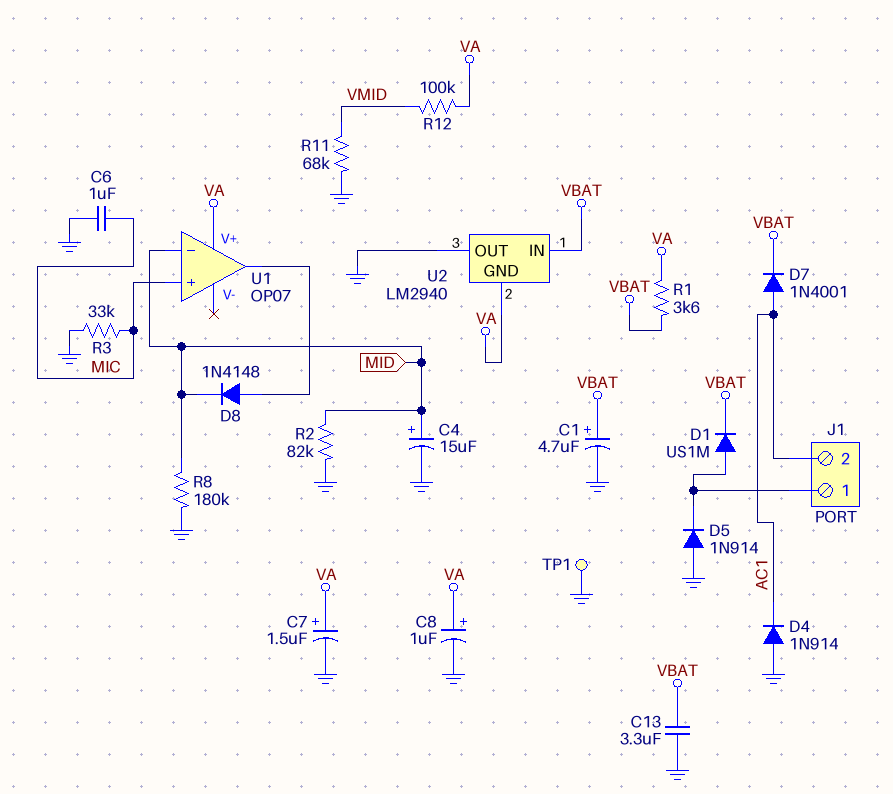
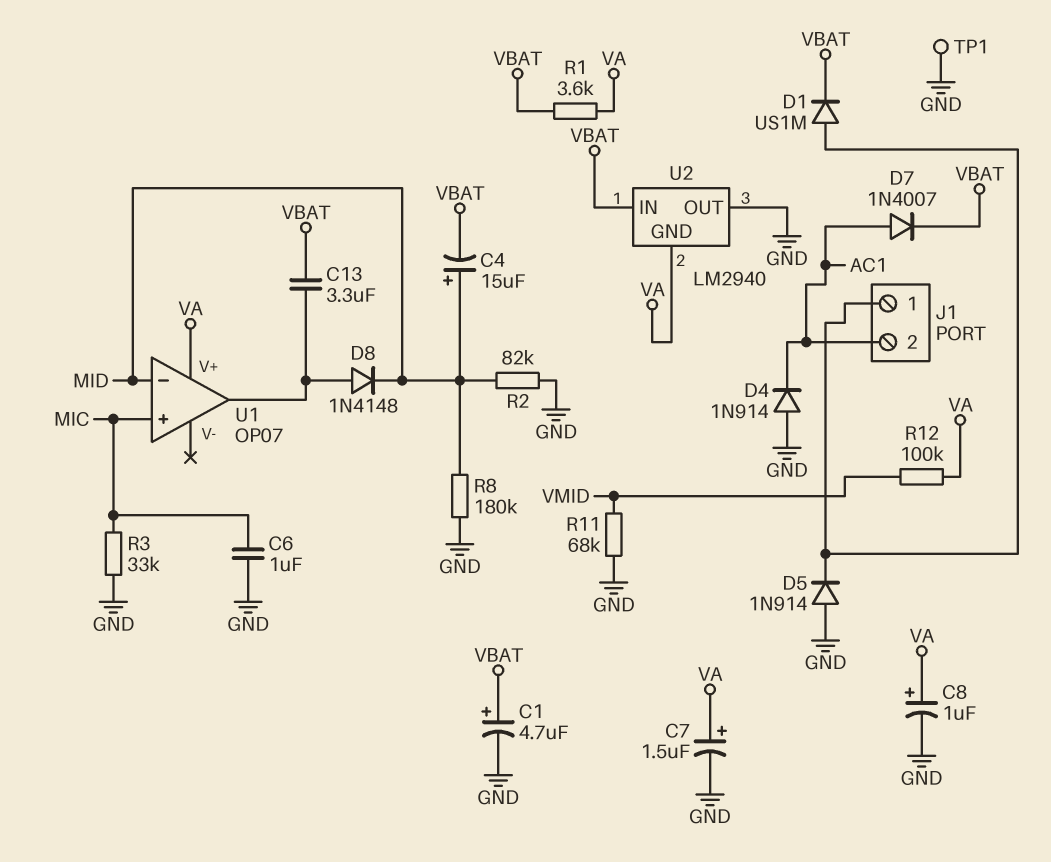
C4: 15uF (plus MID, minus GND) -> 15uF (plus MID, minus VBAT)
C13: 3.3uF (GND, VBAT) -> 3.3uF (U1/out, VBAT)
D7: diode 1N4001 (A AC1, K VBAT) -> diode 1N4007 (A AC1, K VBAT)

